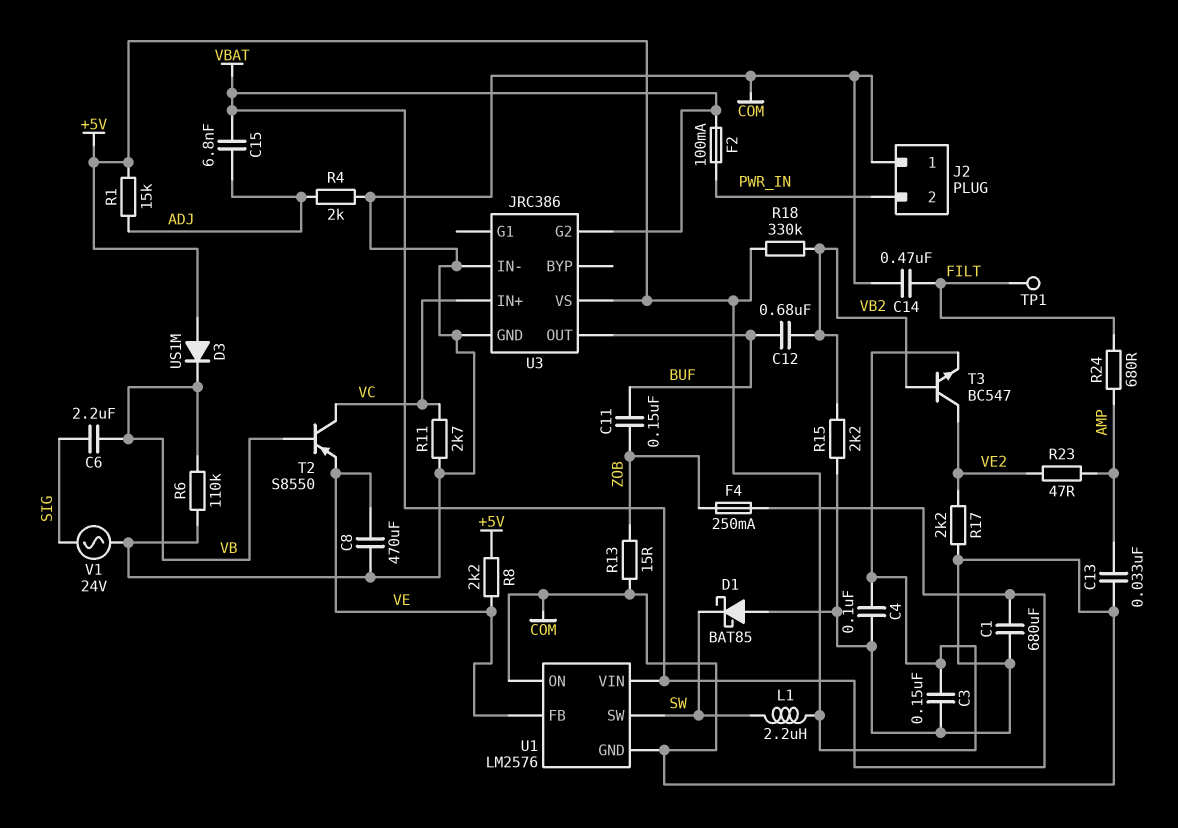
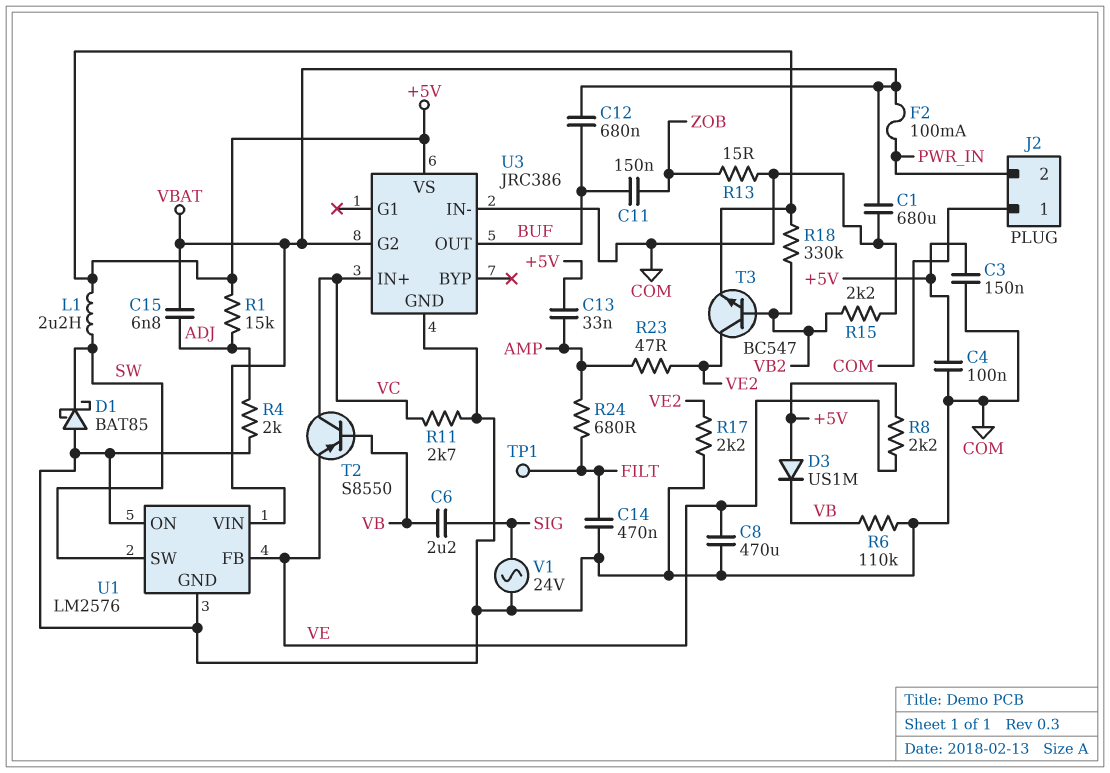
C12: 680nF (BUF, VB2) -> 680nF (BUF, VBAT)
C13: 33nF (AMP, COM) -> 33nF (+5V, AMP)
F4: 250mA (VBAT, ZOB) -> none

